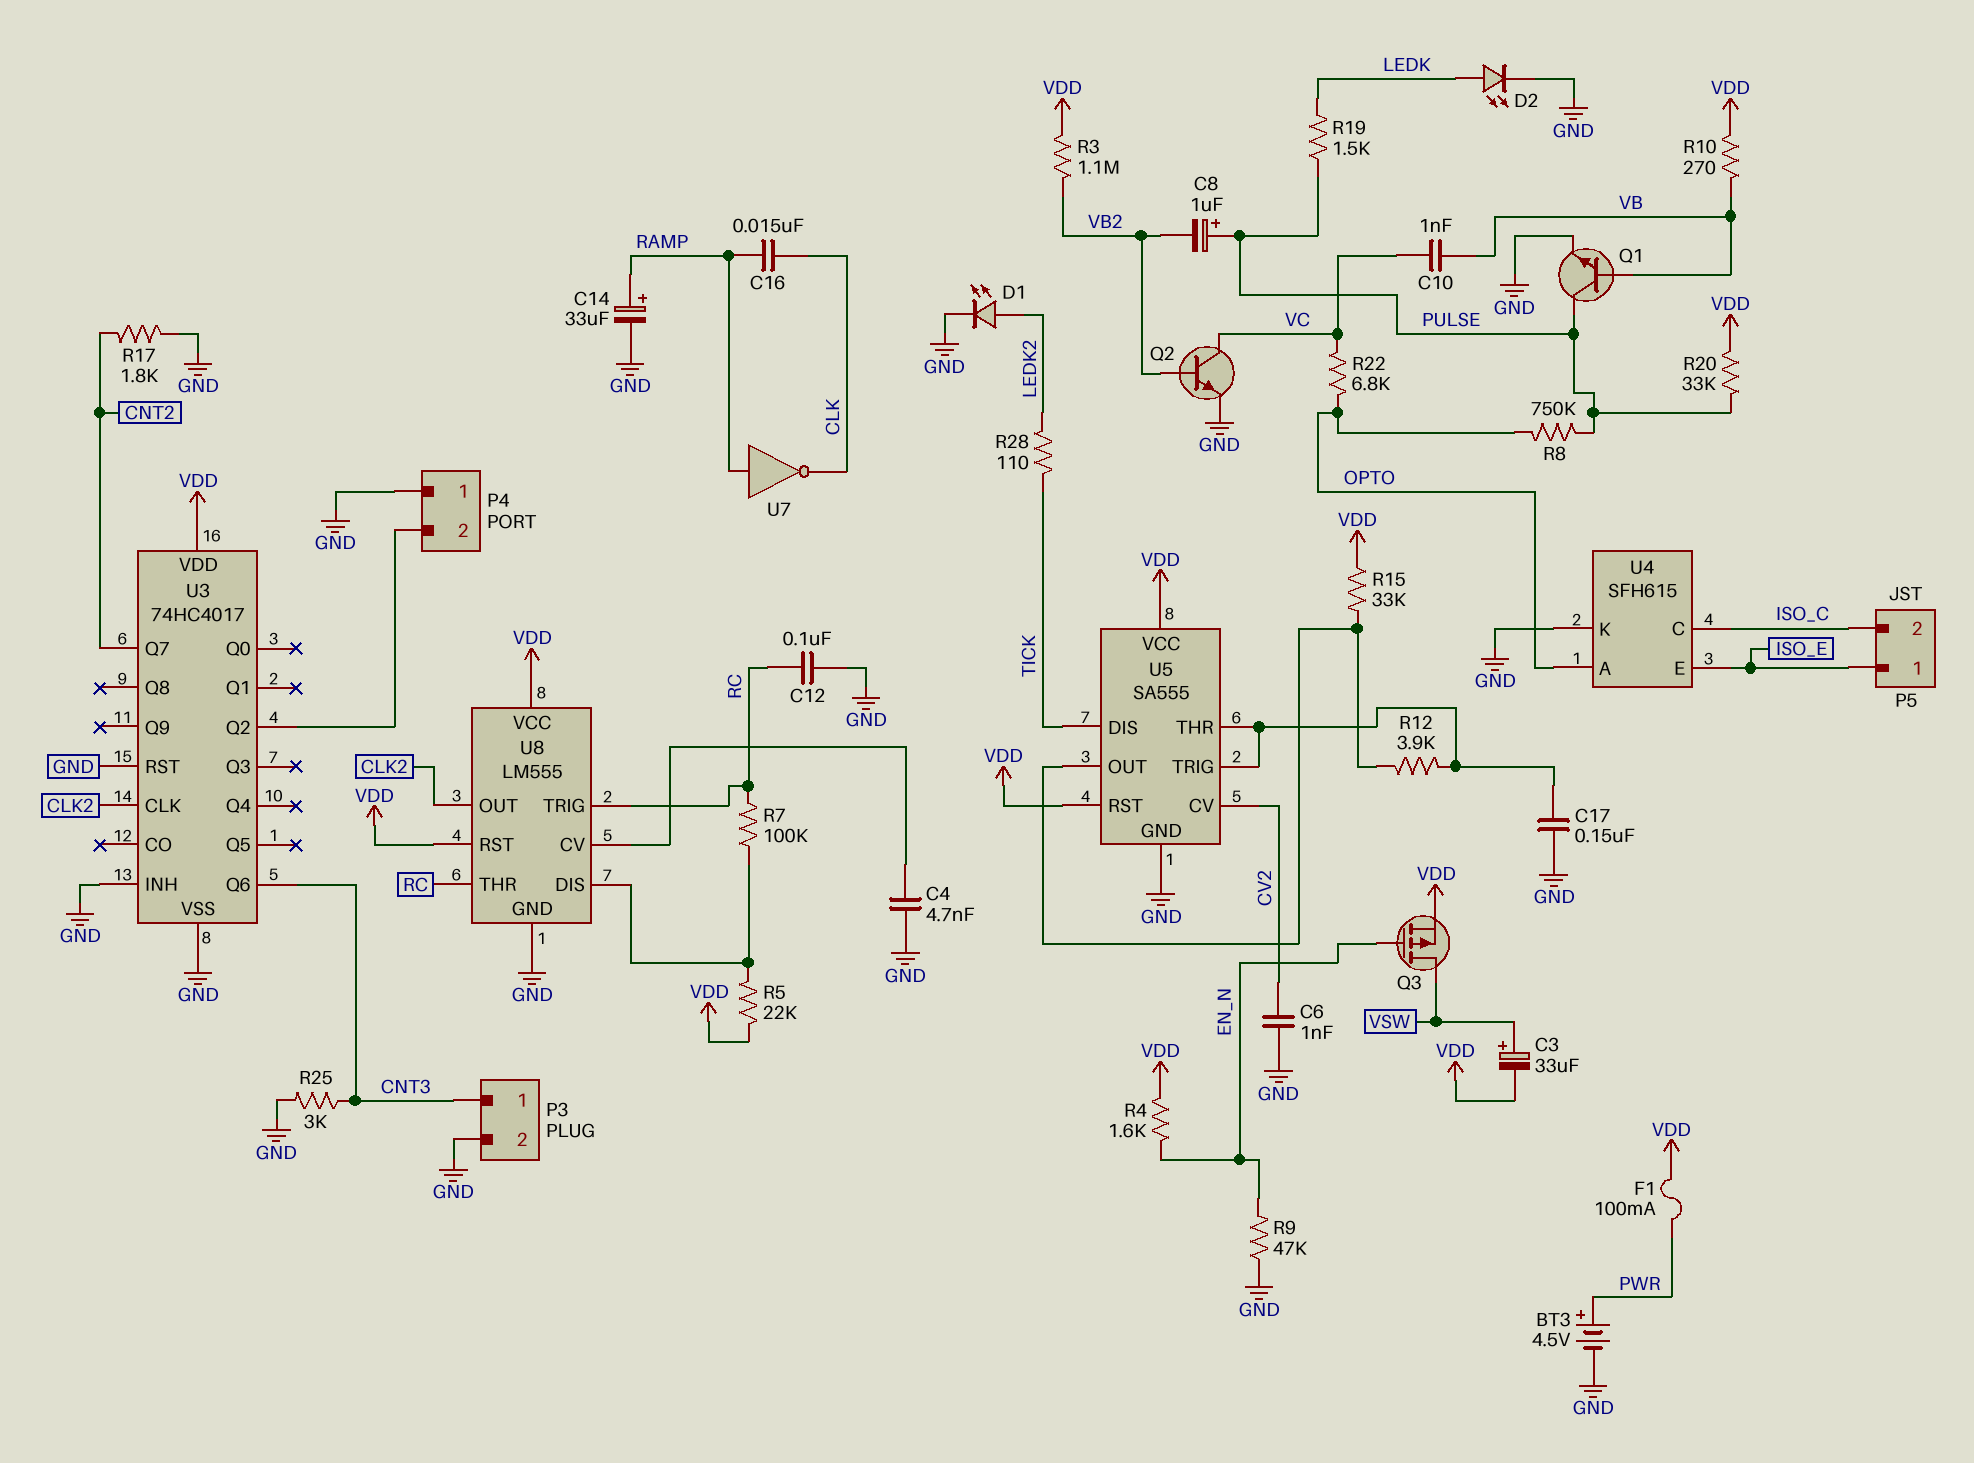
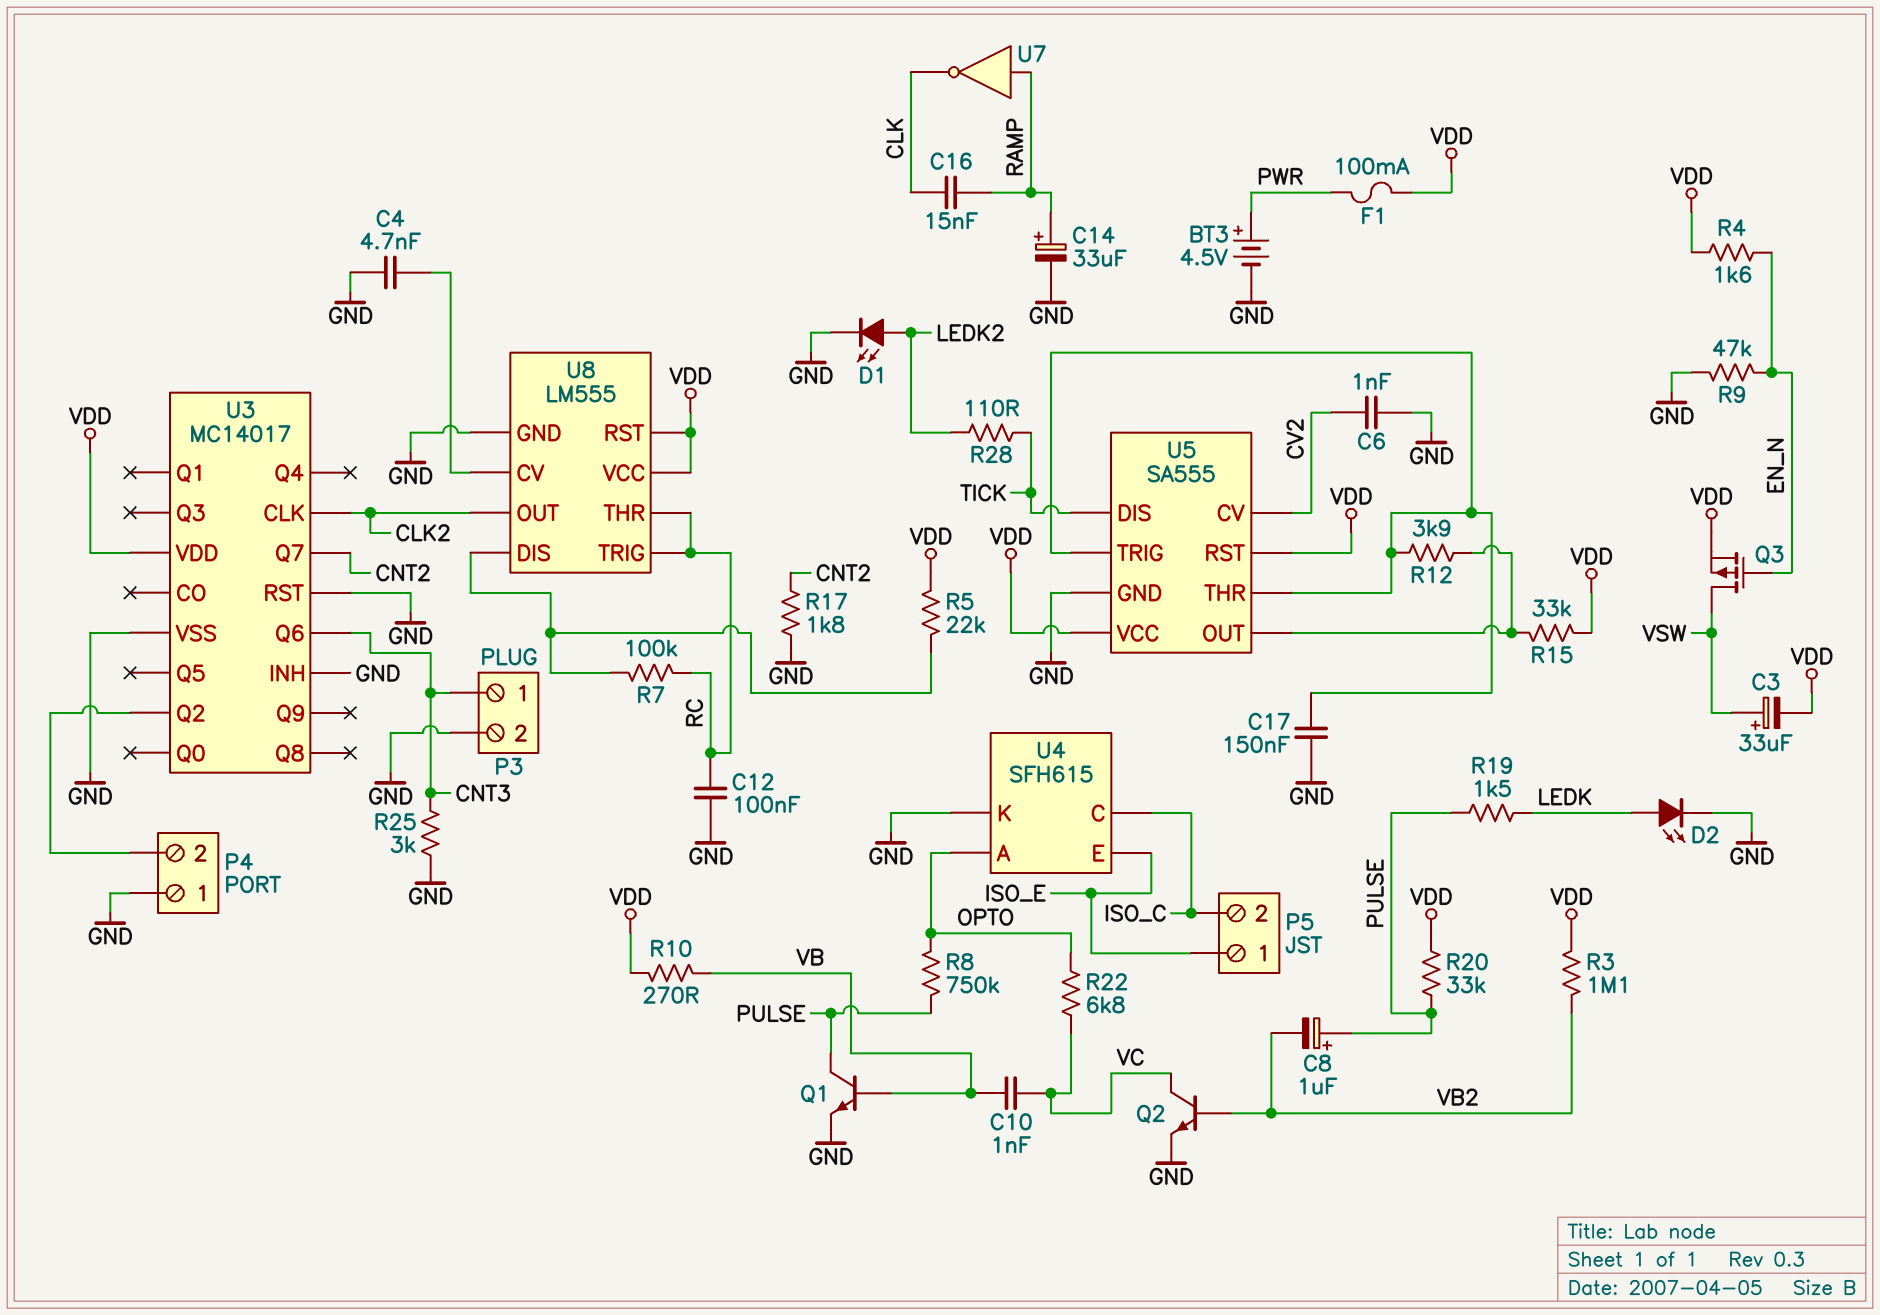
U3: 74HC4017 -> MC14017

